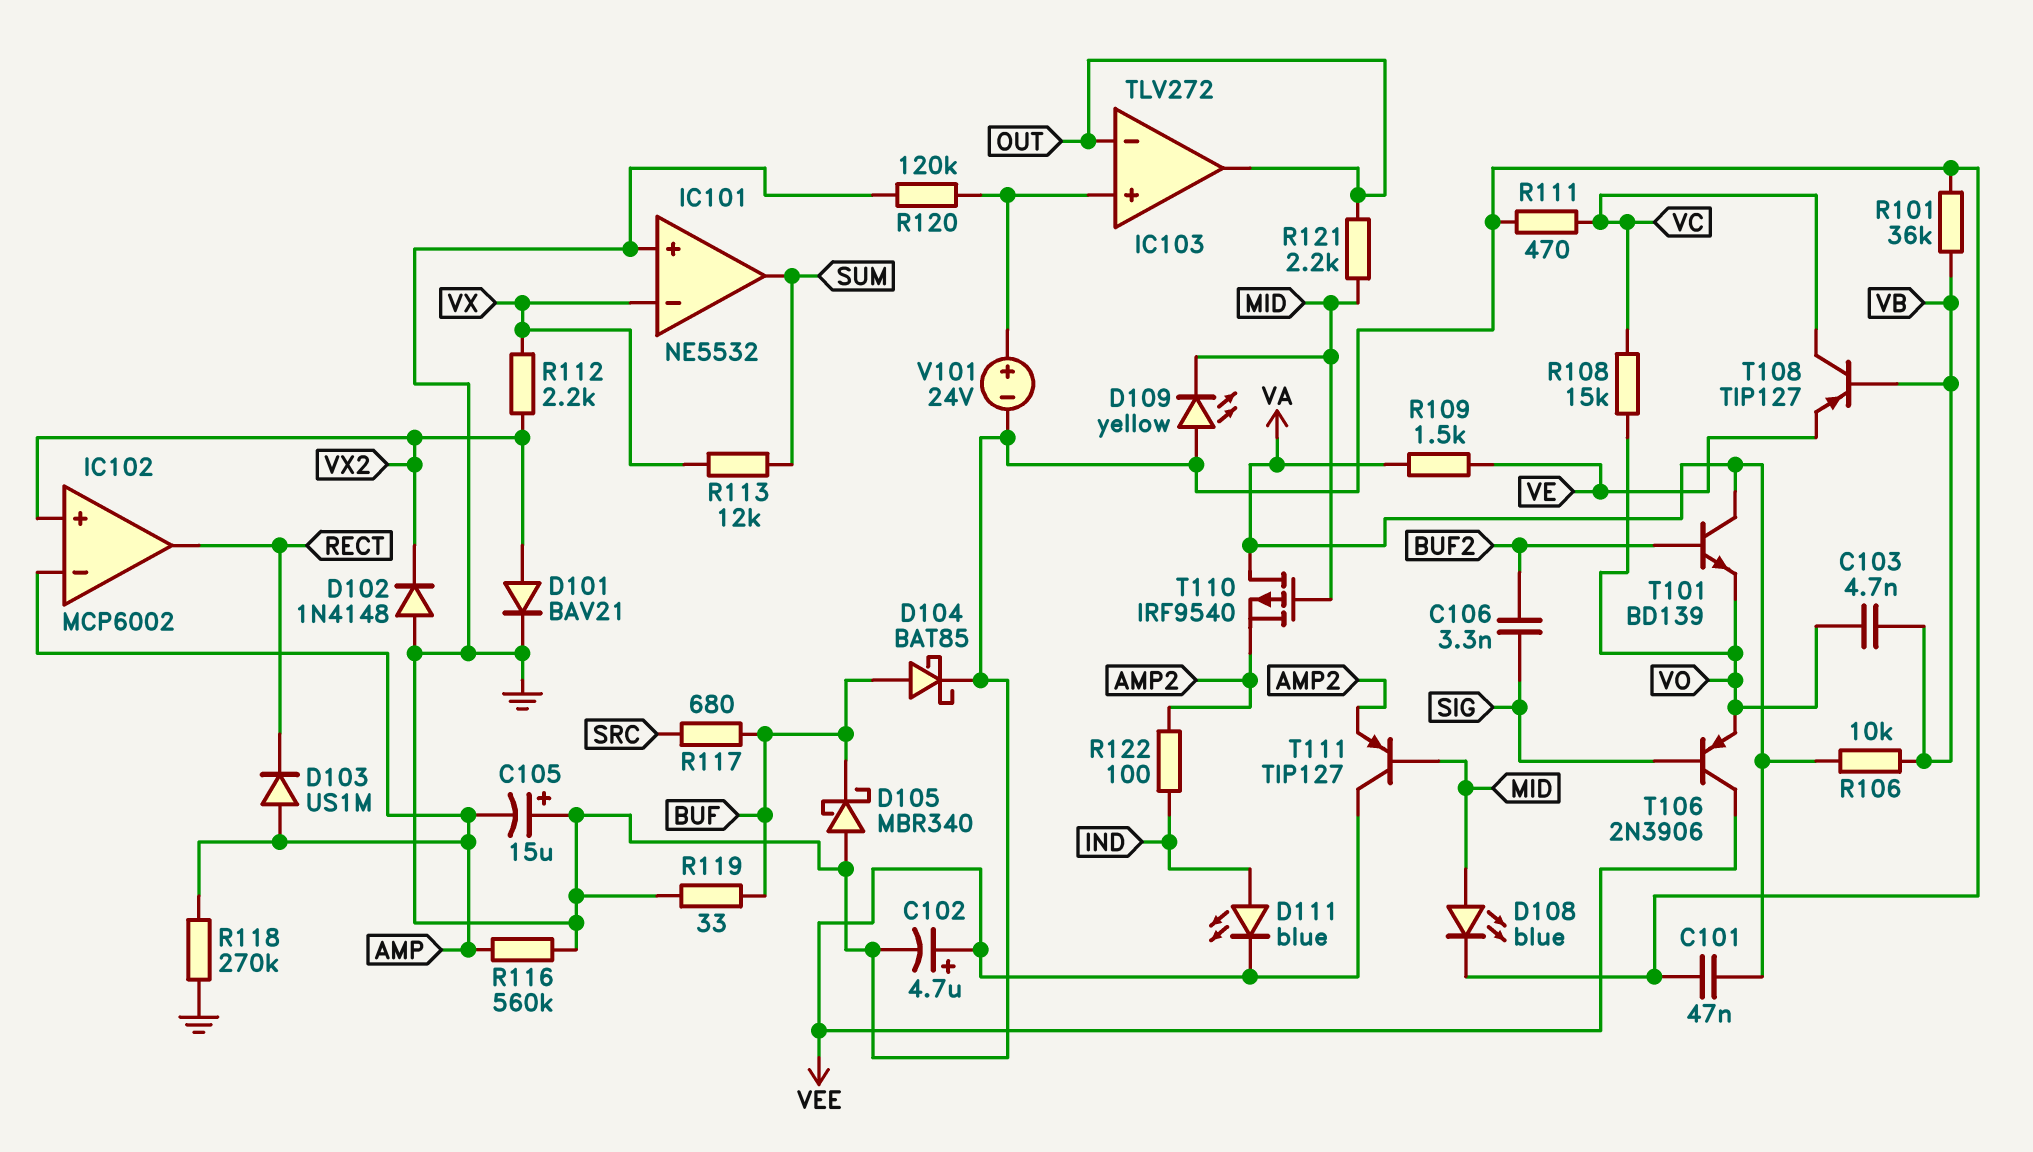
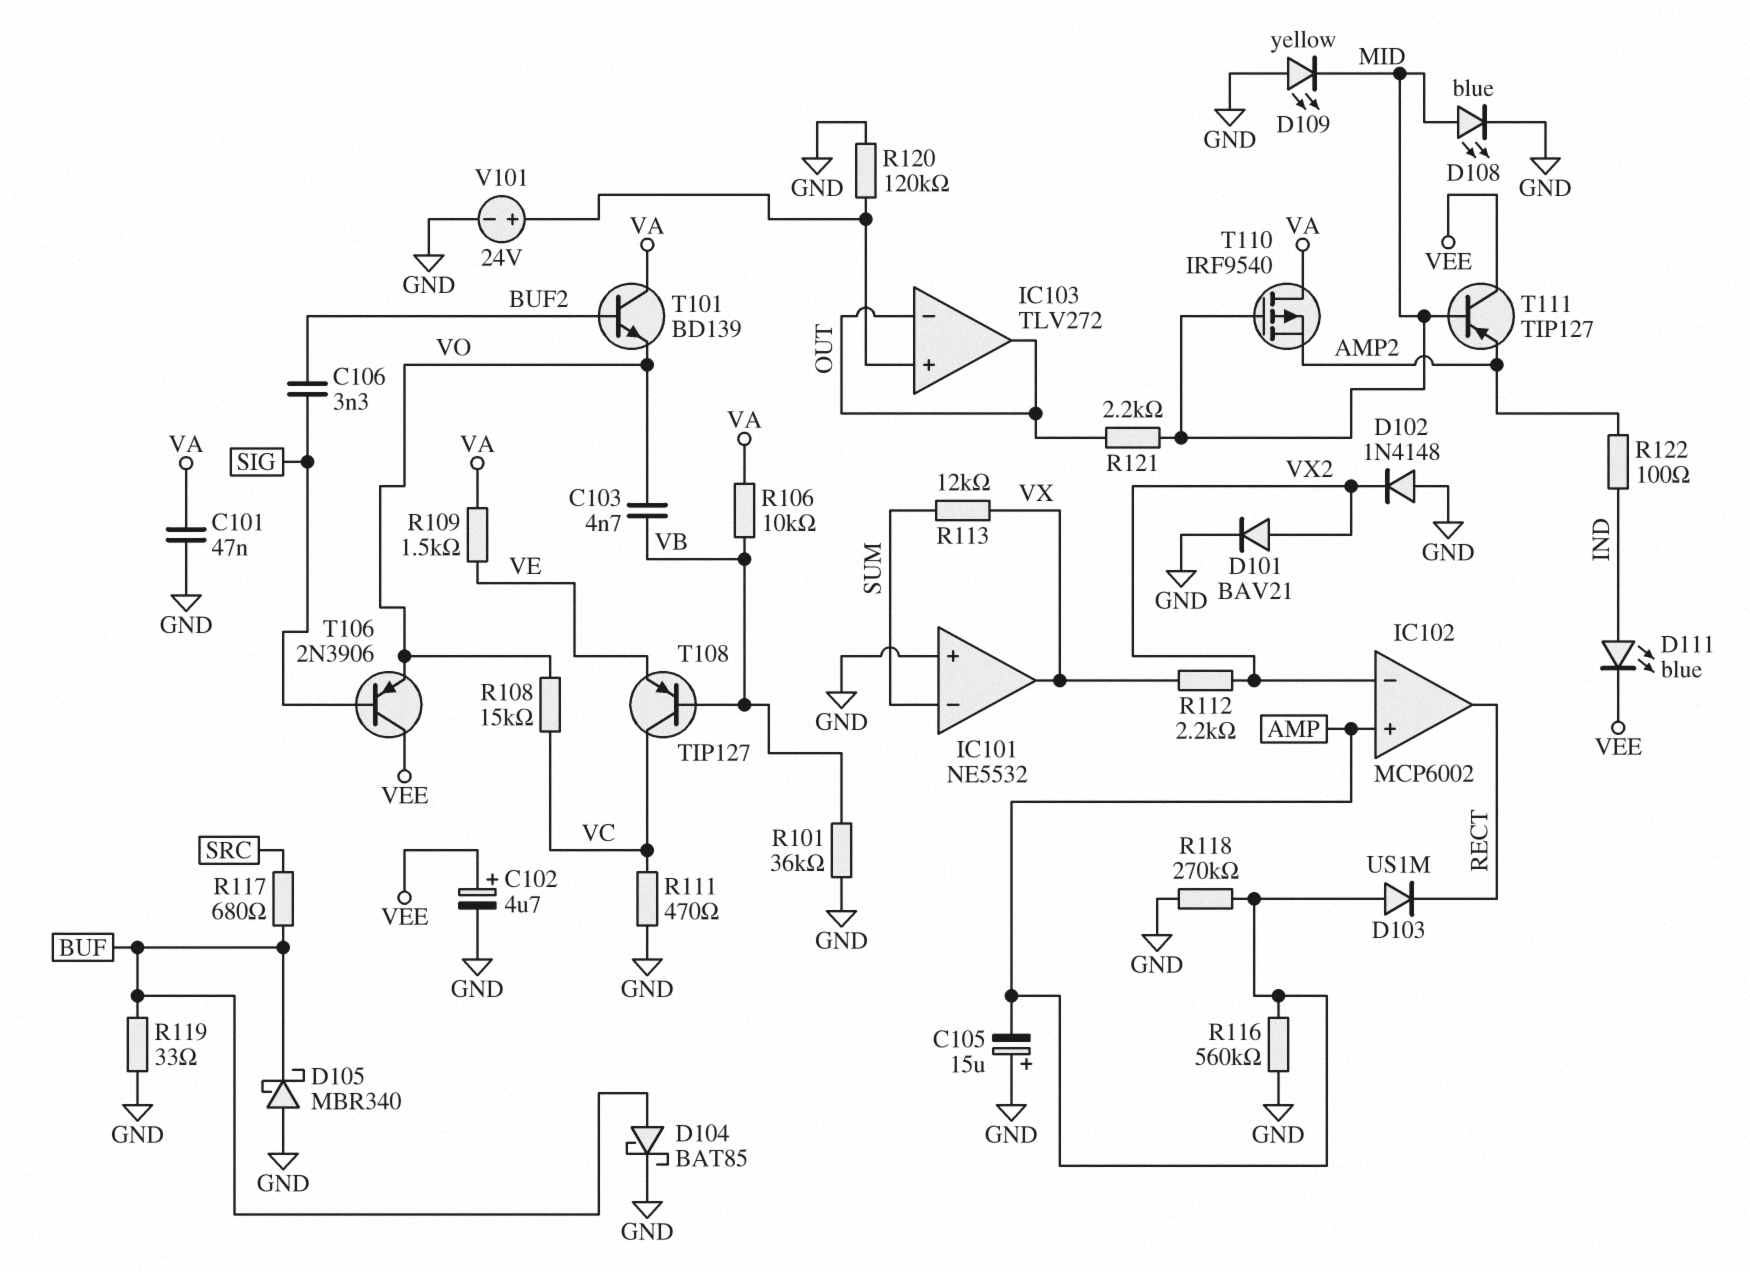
IC101 pin in-: VX -> SUM
IC101 pin out: SUM -> VX
IC102 pin in+: VX2 -> AMP
IC102 pin in-: AMP -> VX2

